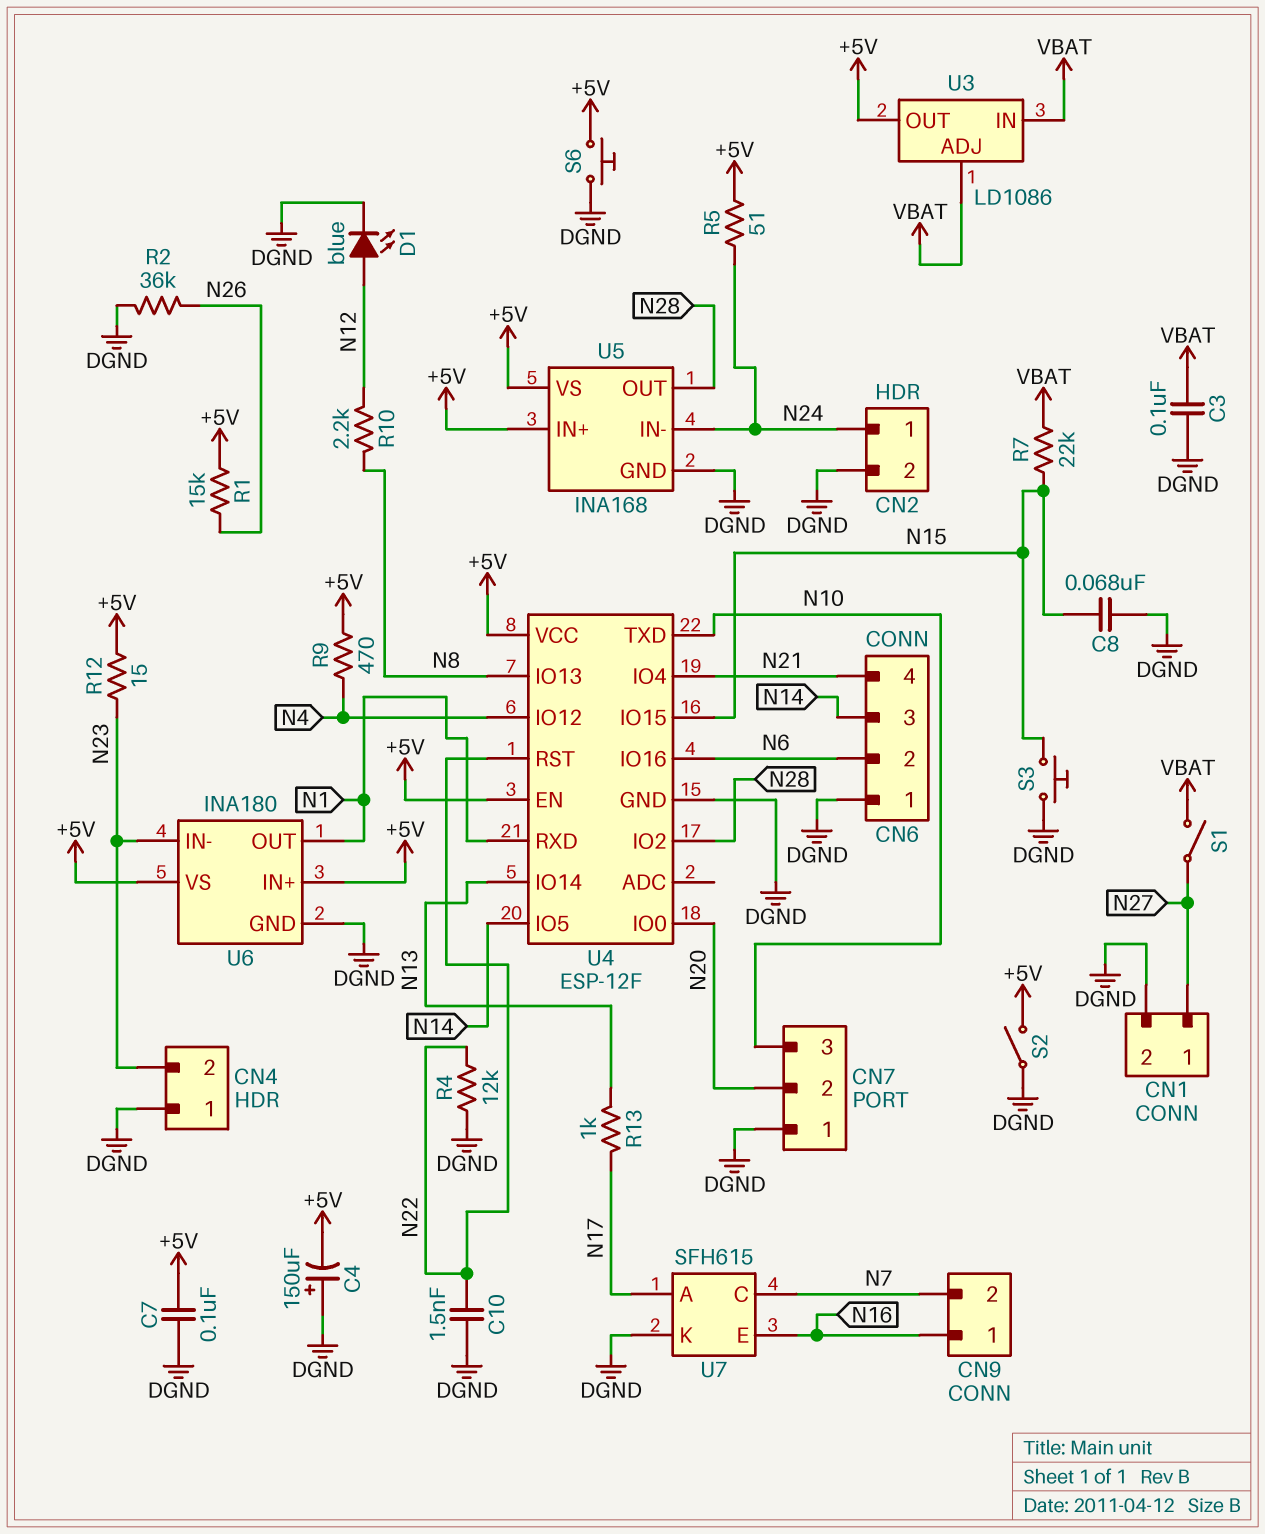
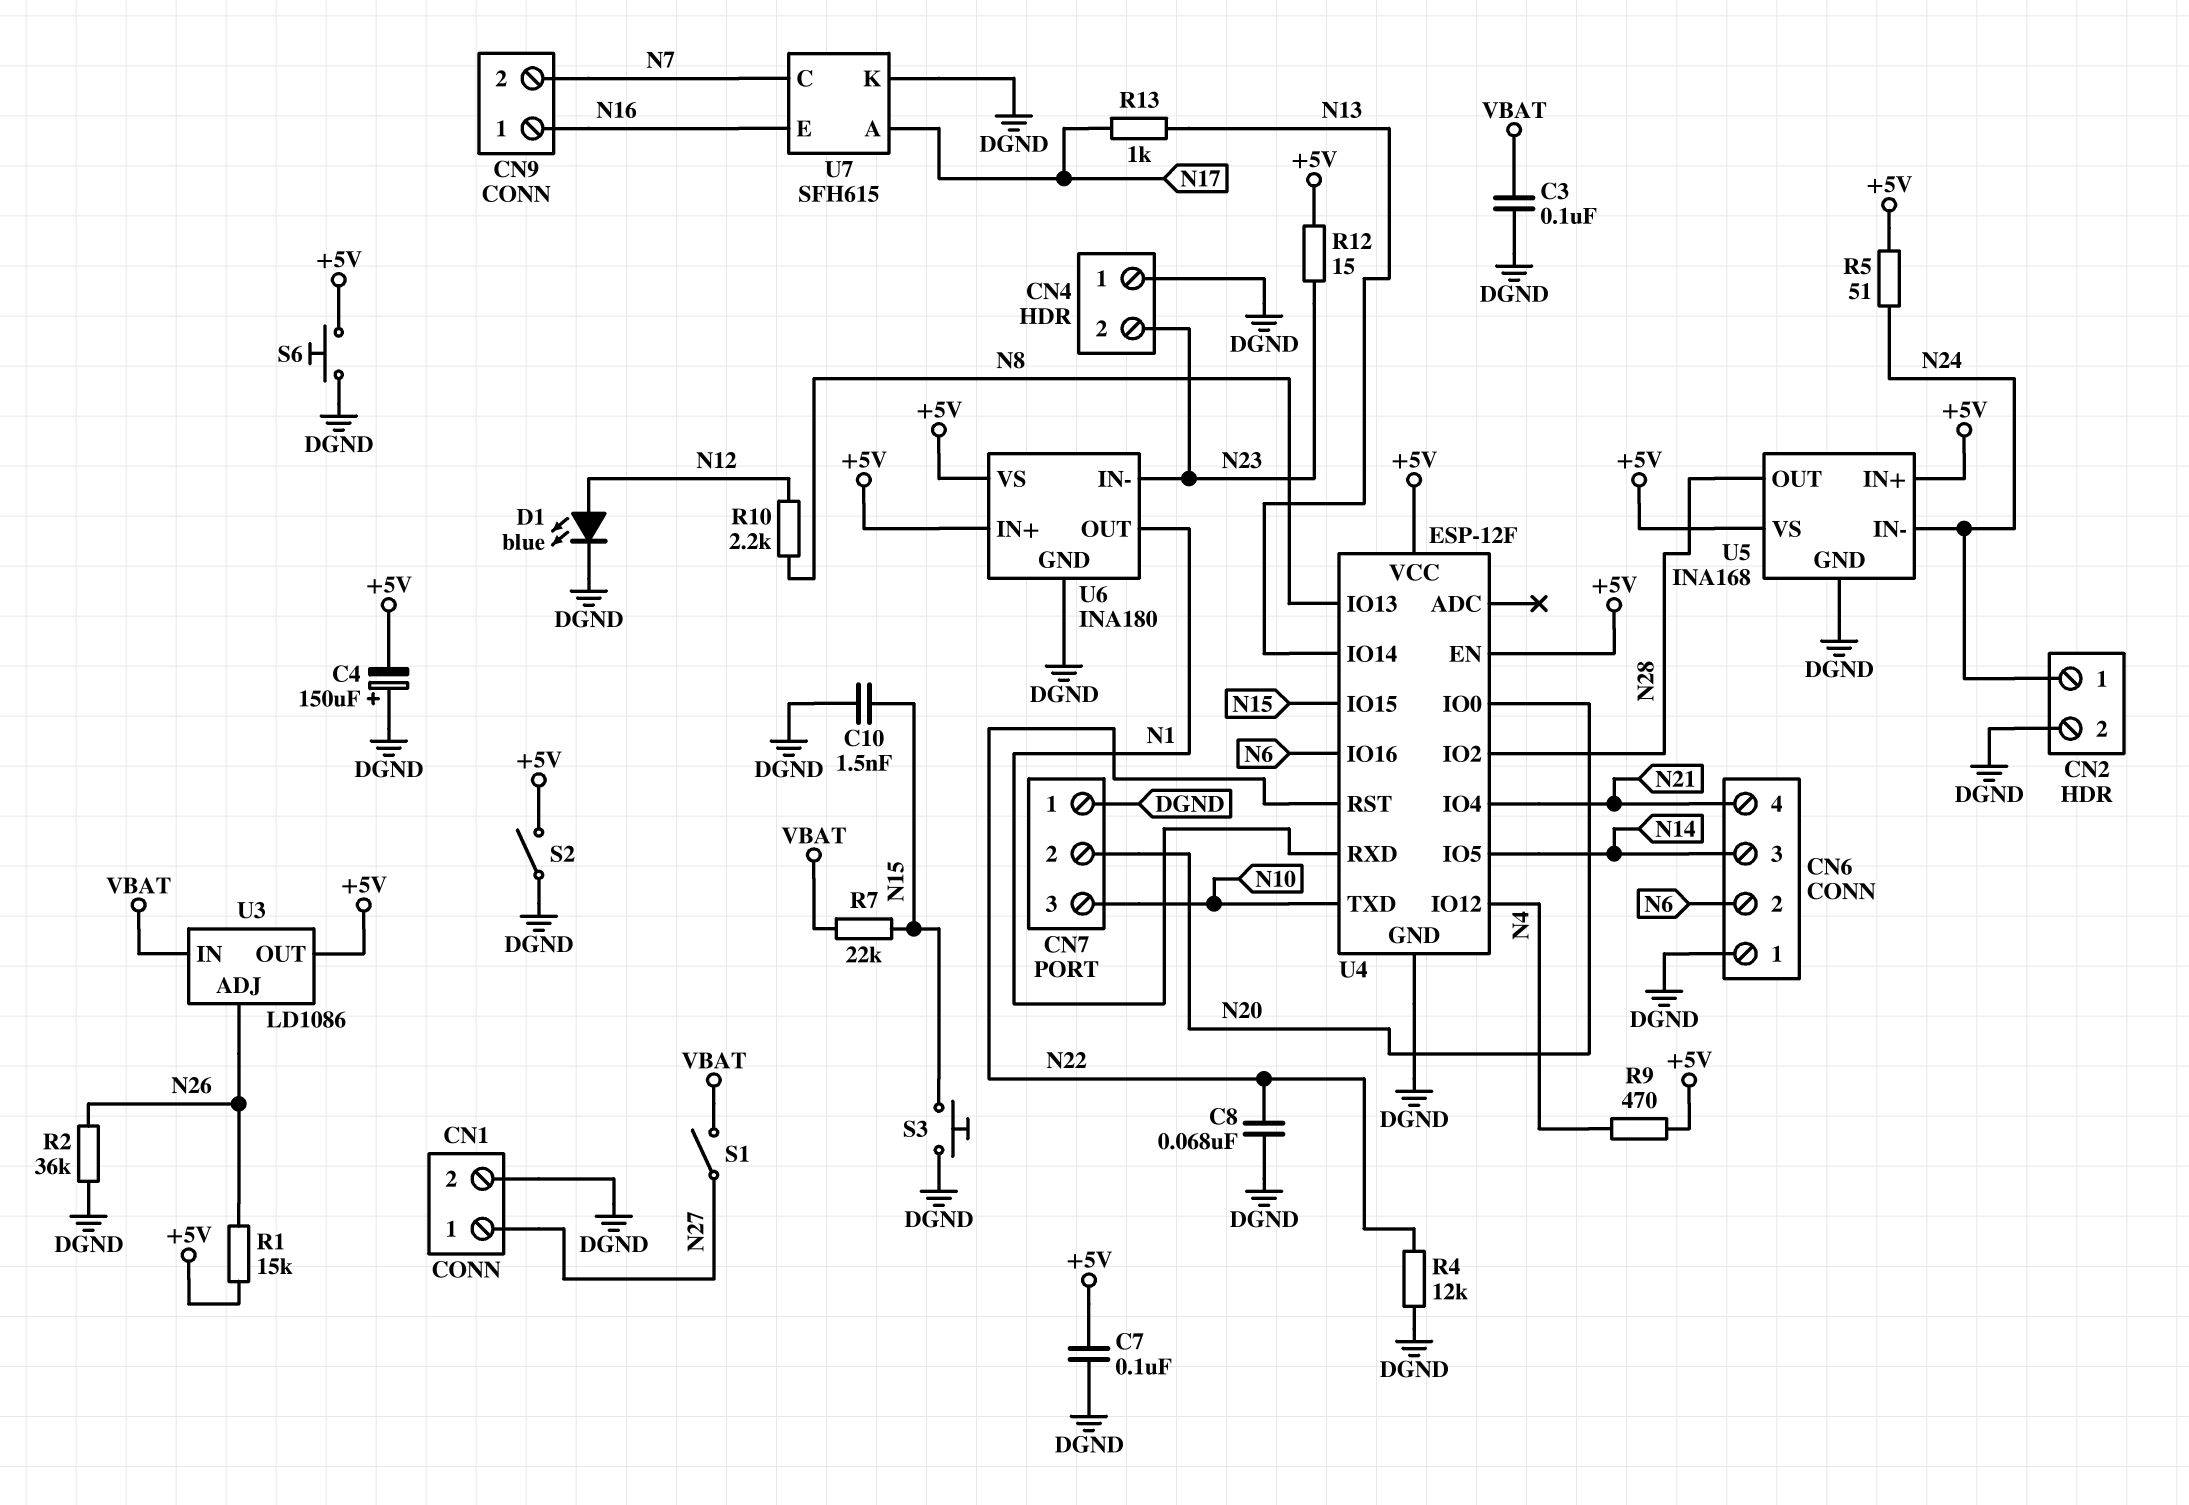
C8: 68nF (DGND, N15) -> 68nF (DGND, N22)
C10: 1.5nF (DGND, N22) -> 1.5nF (DGND, N15)
U3 pin ADJ: VBAT -> N26

